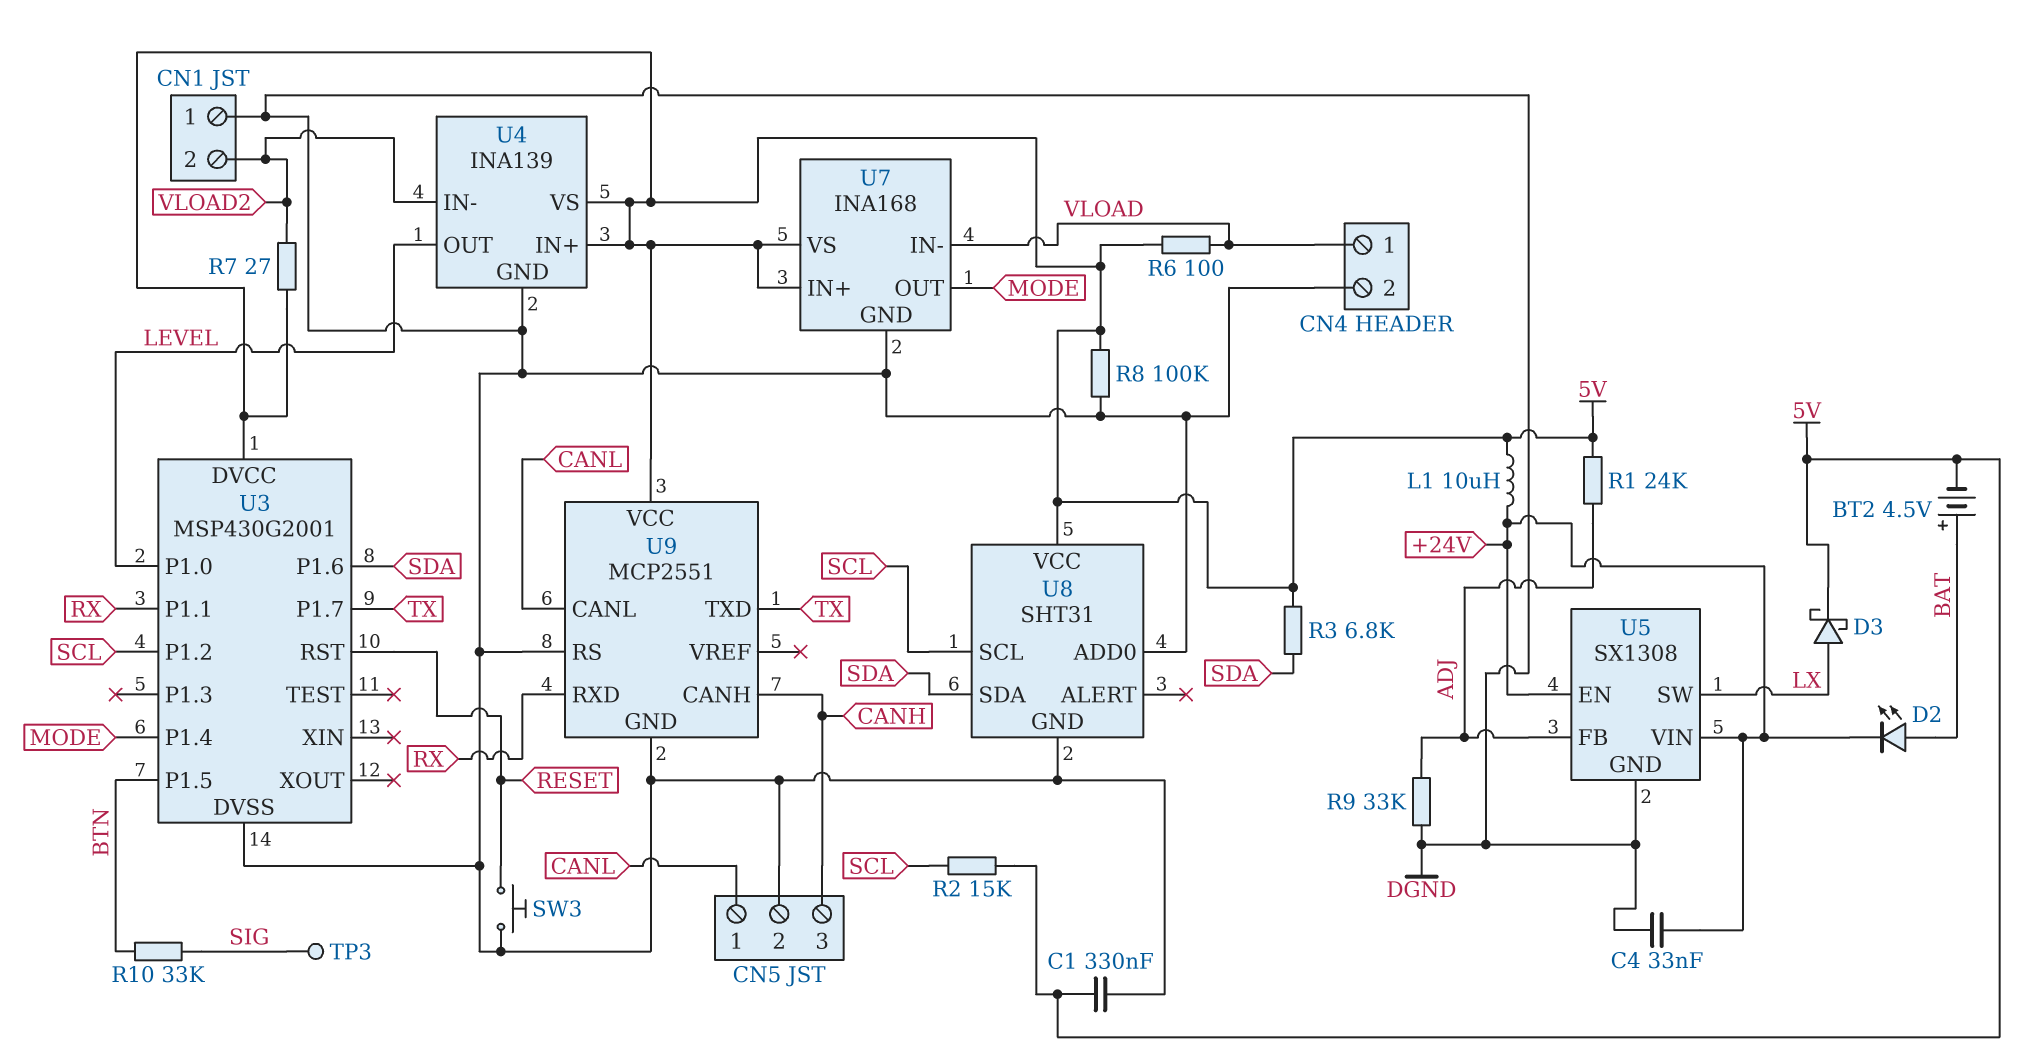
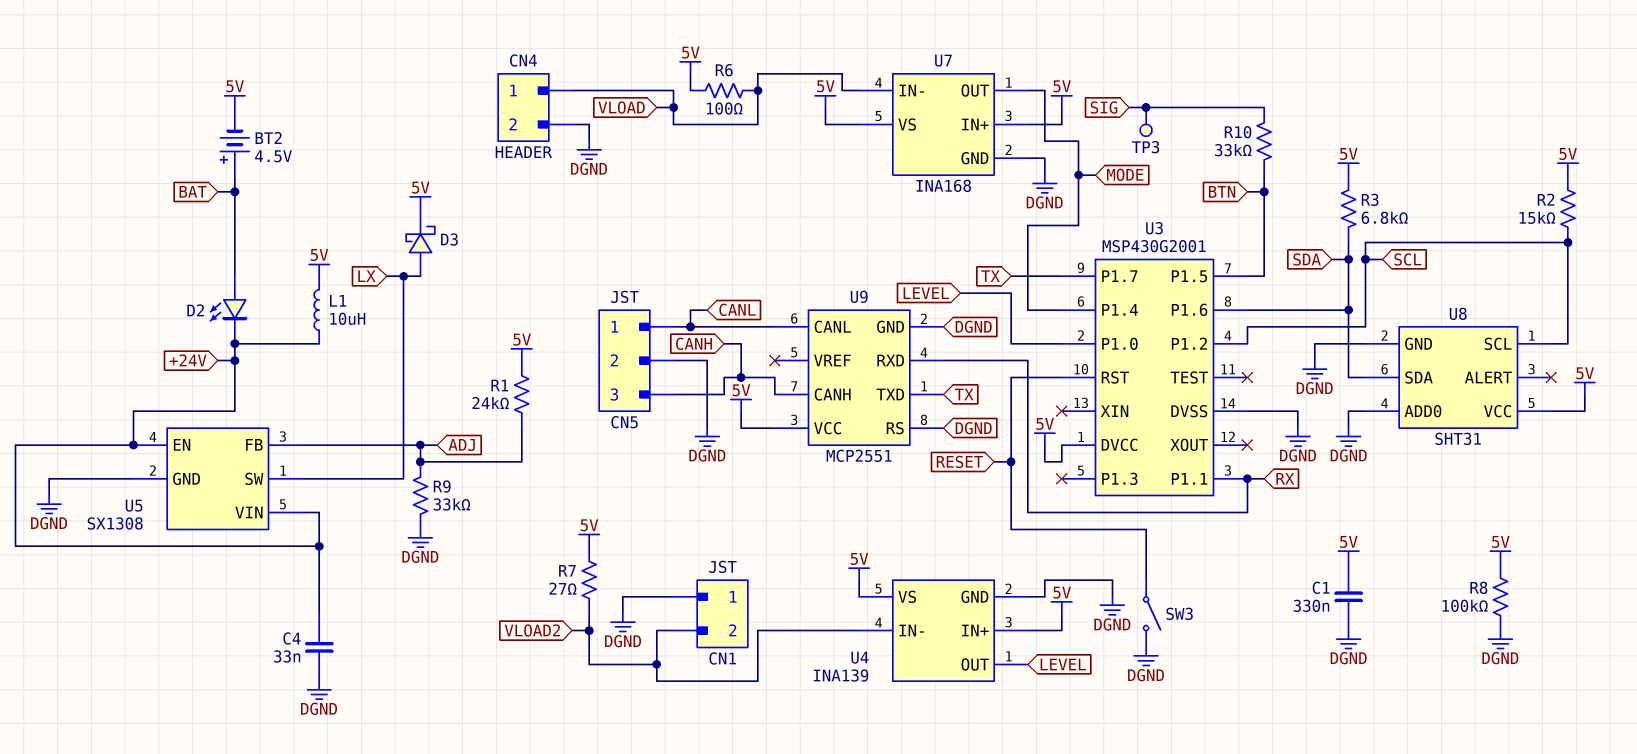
SW3: button (DGND, RESET) -> switch (DGND, RESET)

